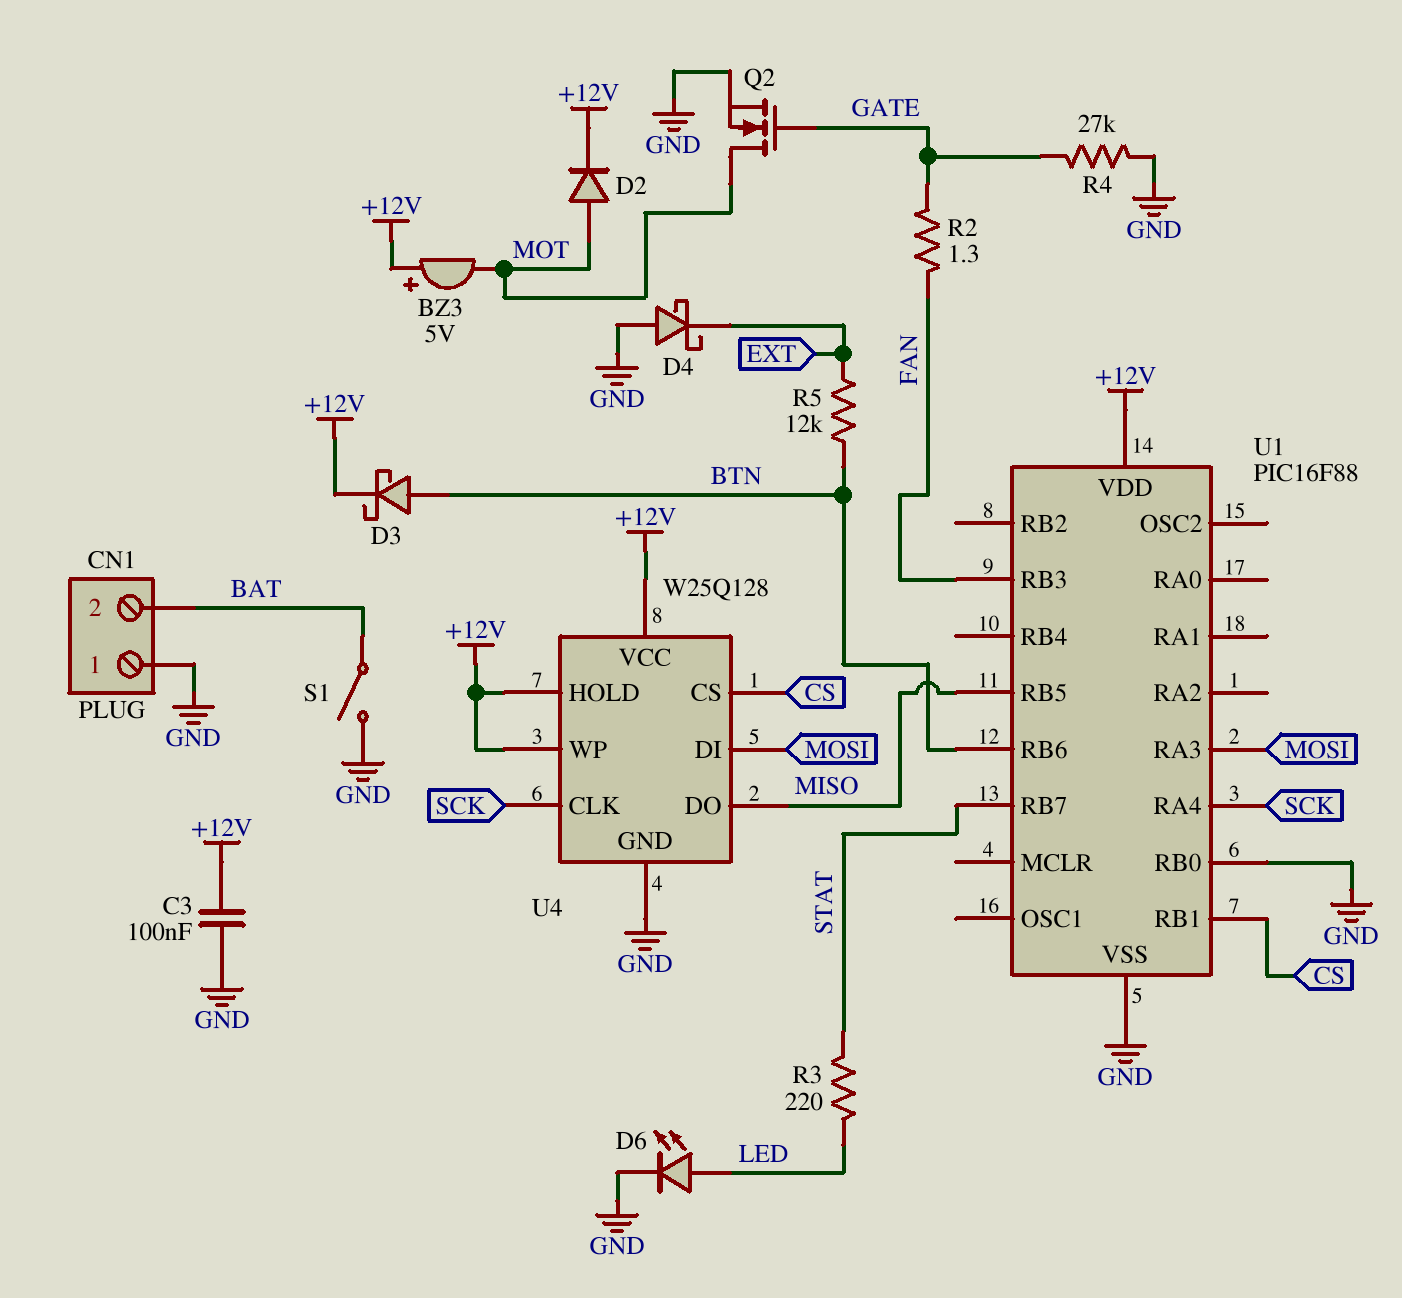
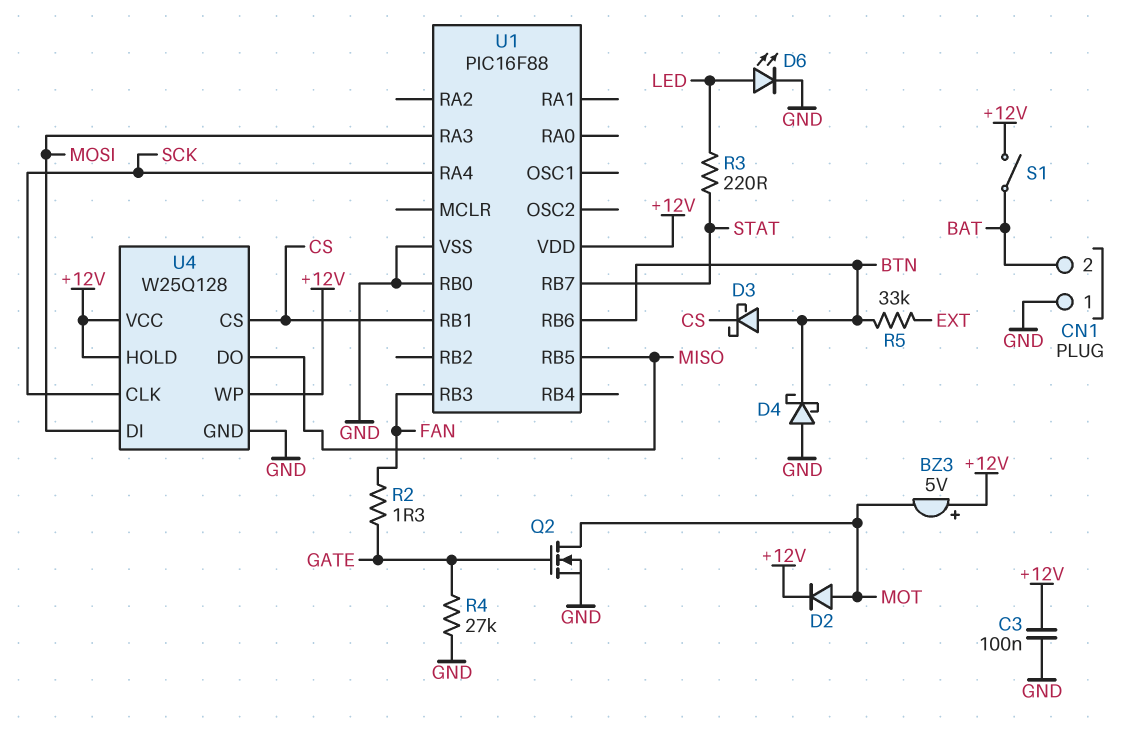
D3: schottky (A BTN, K +12V) -> schottky (A BTN, K CS)
D4: schottky (A GND, K EXT) -> schottky (A GND, K BTN)
R5: 12k (BTN, EXT) -> 33k (BTN, EXT)
S1: switch (BAT, GND) -> switch (+12V, BAT)

